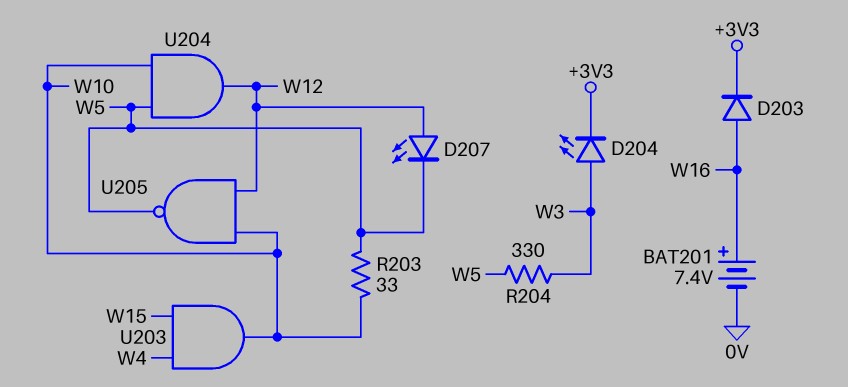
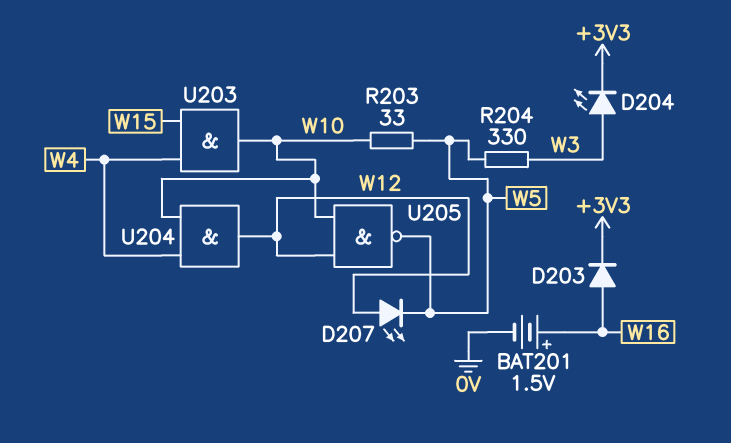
BAT201: 7.4V (plus W16, minus 0V) -> 1.5V (plus W16, minus 0V)
U204: AND (in W5, in W10, out W12) -> AND (in W4, in W10, out W12)

